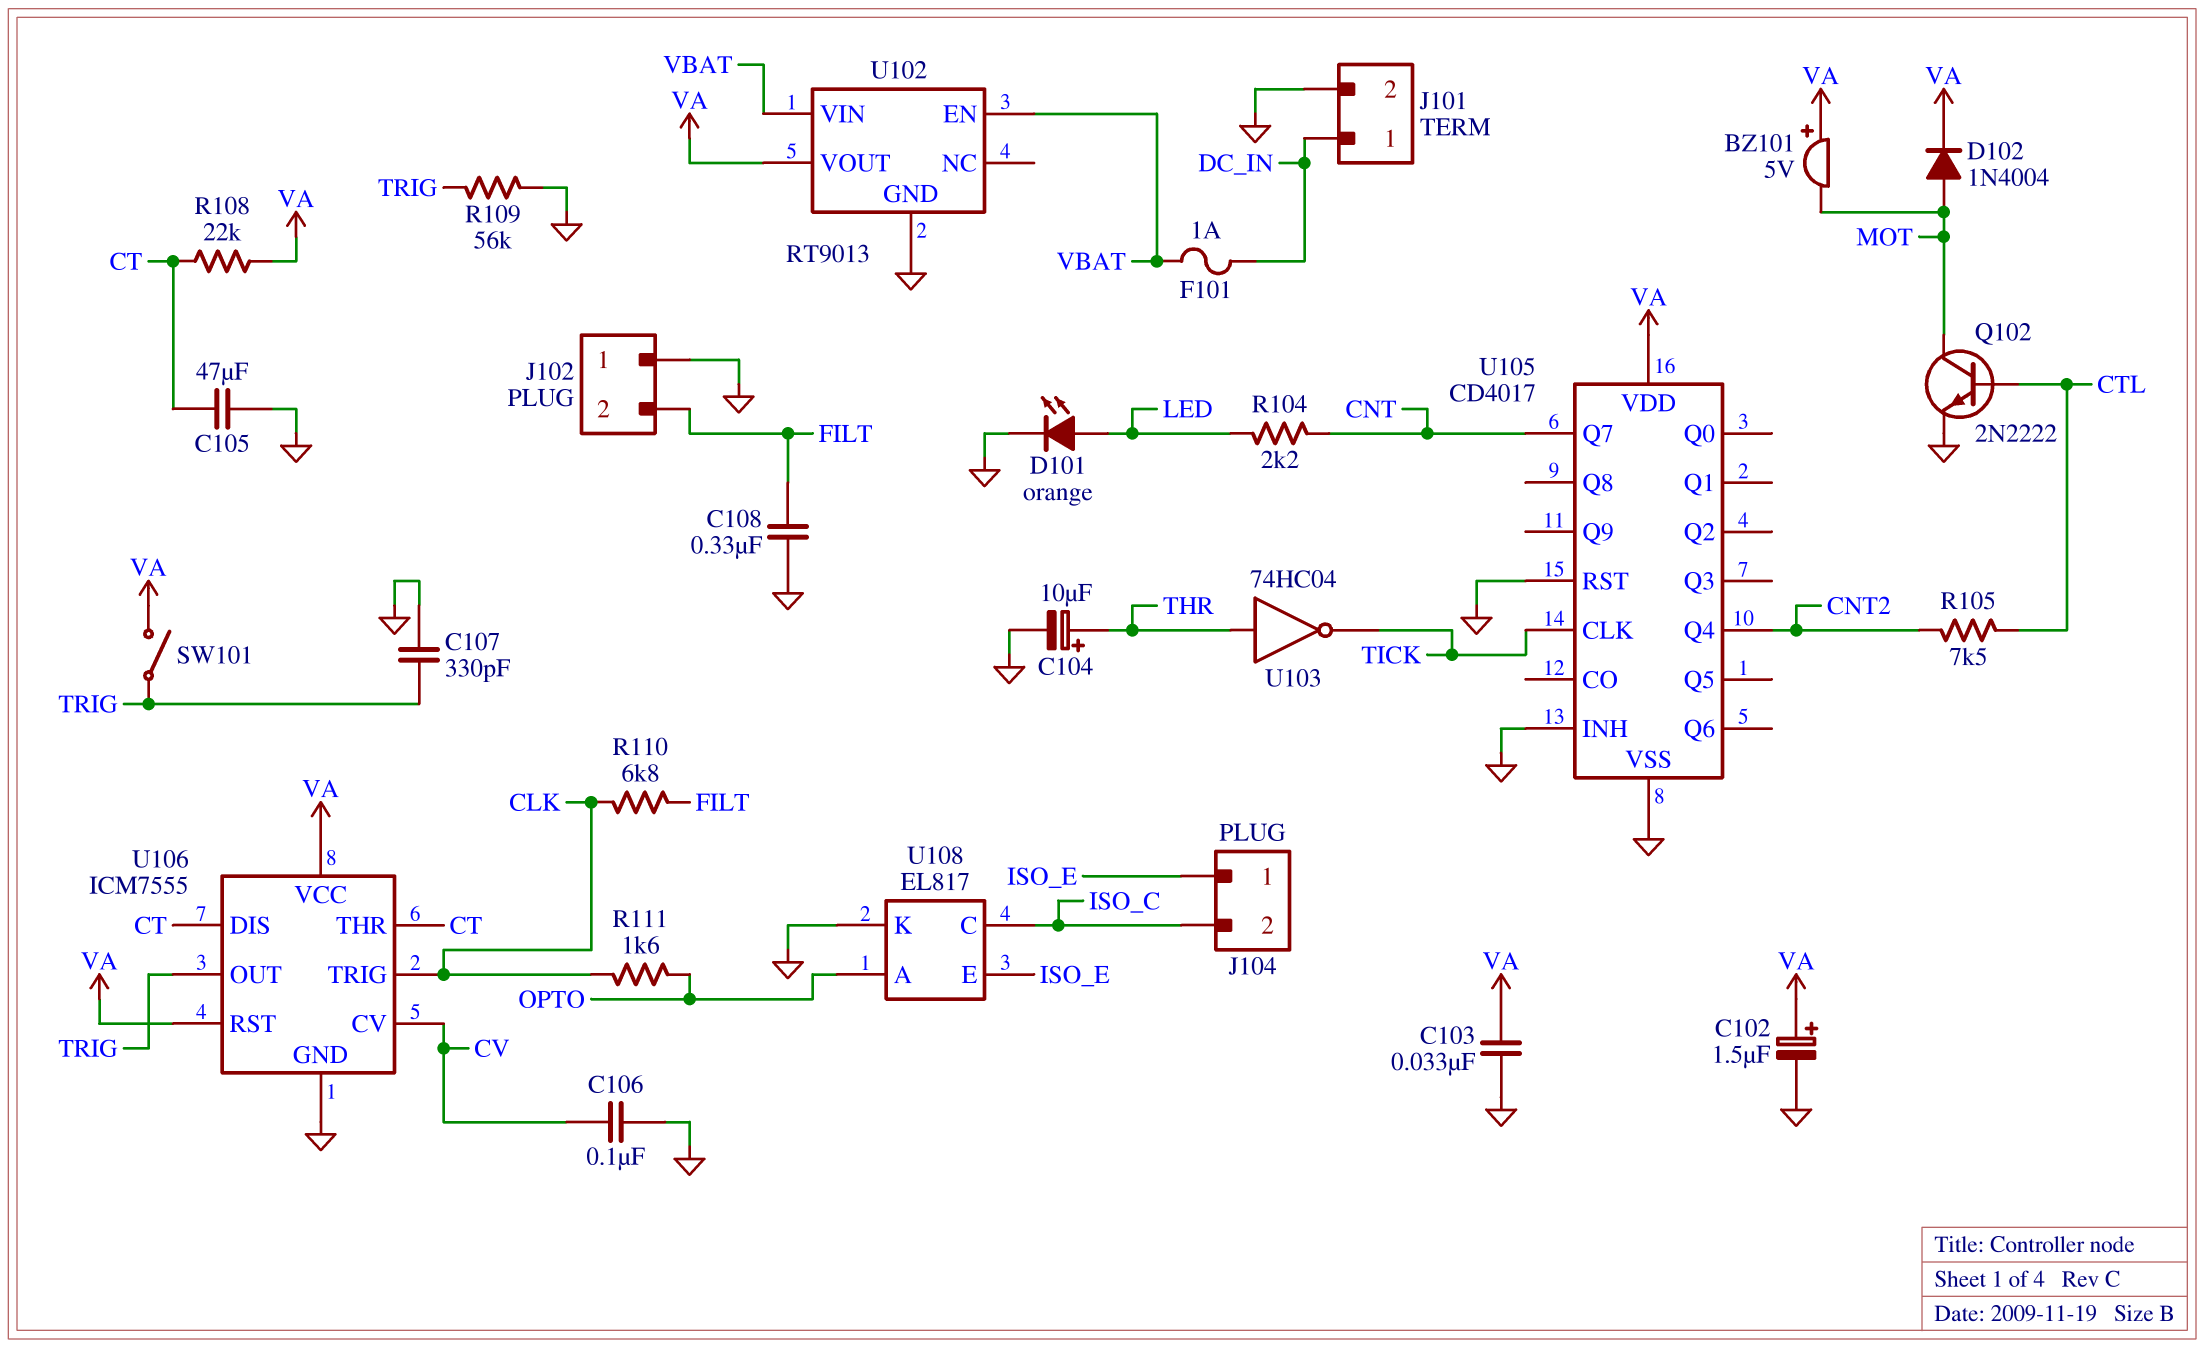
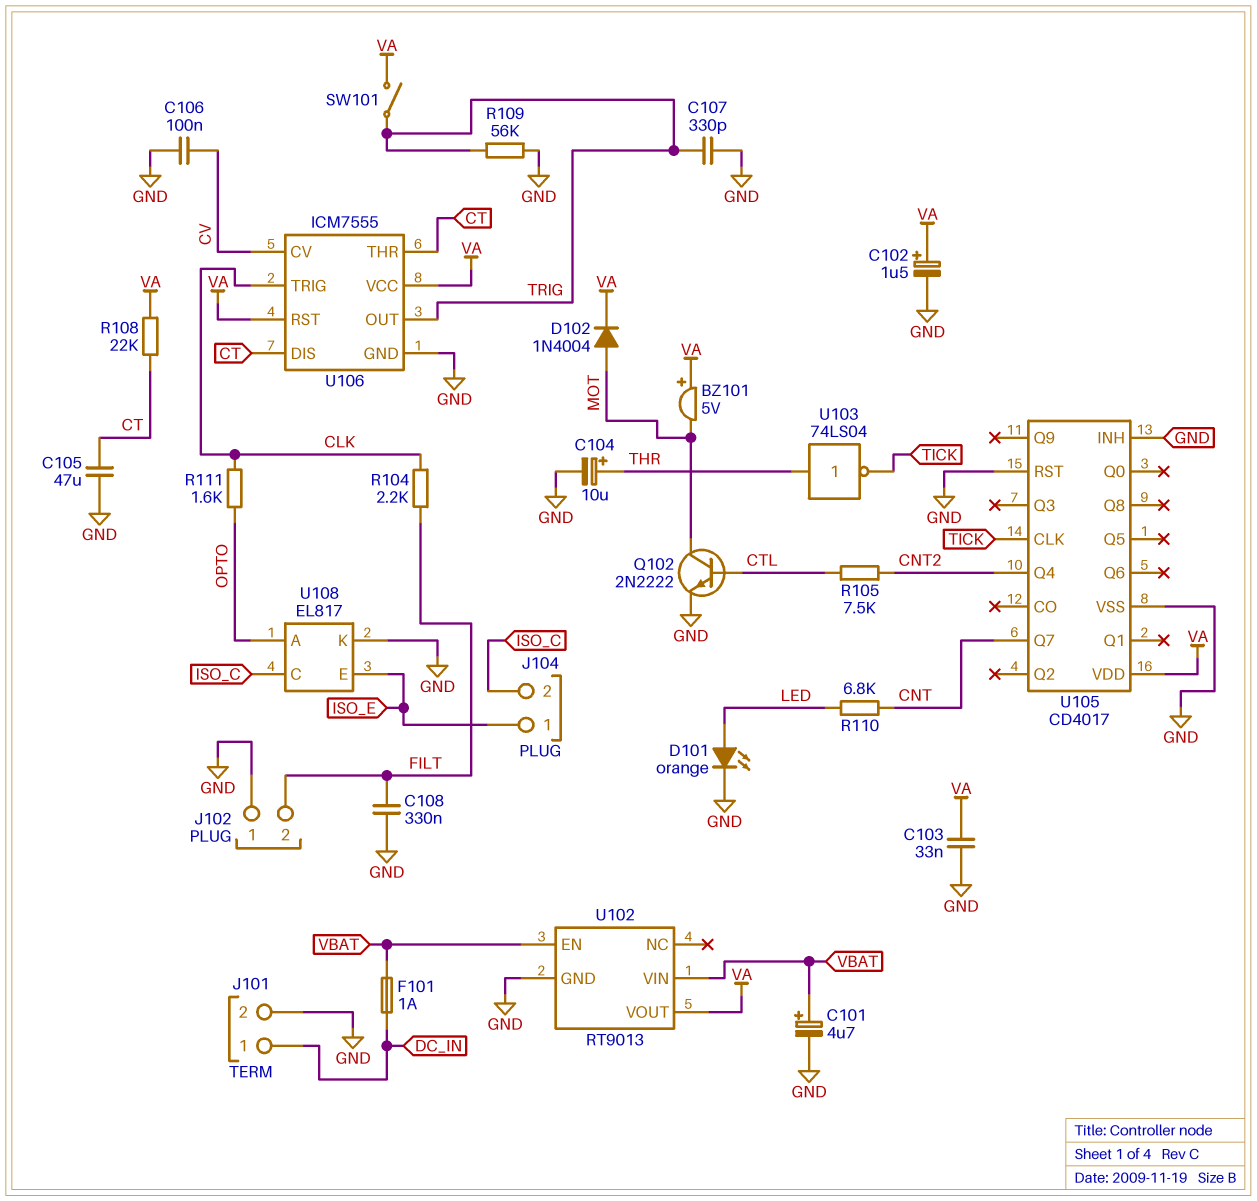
C101: none -> 4.7uF (plus VBAT, minus GND)
R104: 2.2k (CNT, LED) -> 2.2k (CLK, FILT)
R110: 6.8k (CLK, FILT) -> 6.8k (CNT, LED)
U103: NOT 74HC04 (in THR, out TICK) -> NOT 74LS04 (in THR, out TICK)

